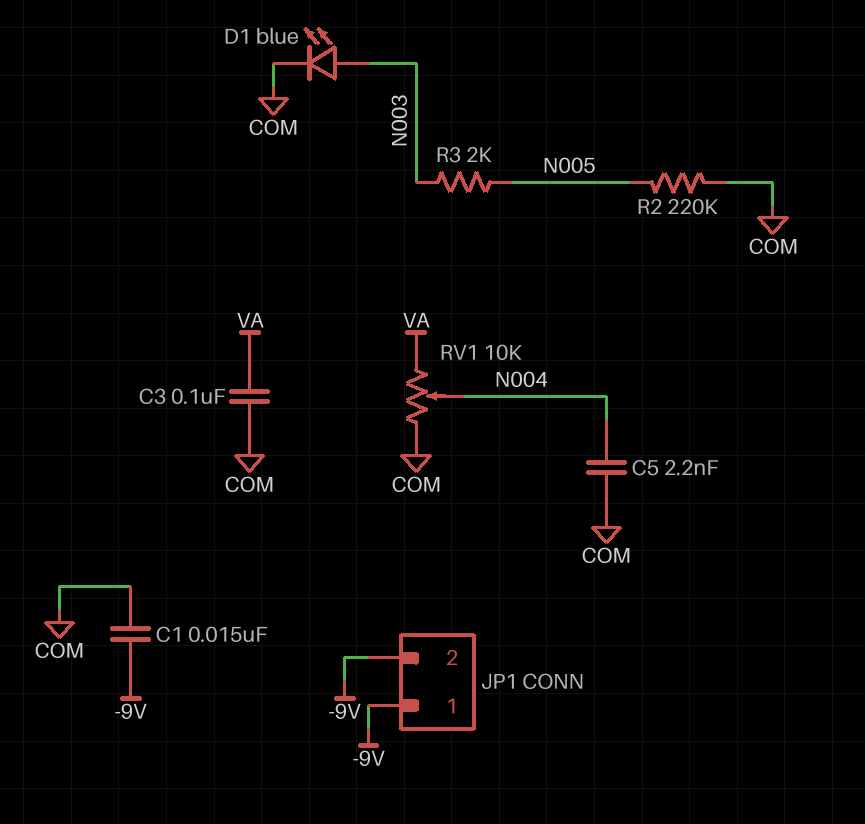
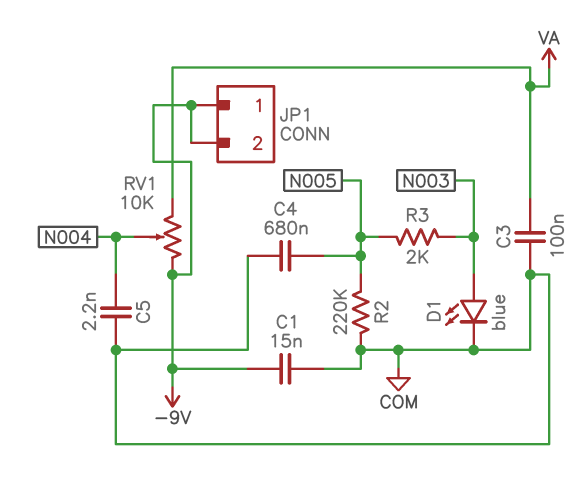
C4: none -> 680nF (COM, N005)
RV1: 10k (COM, VA, wiper N004) -> 10k (-9V, VA, wiper N004)

